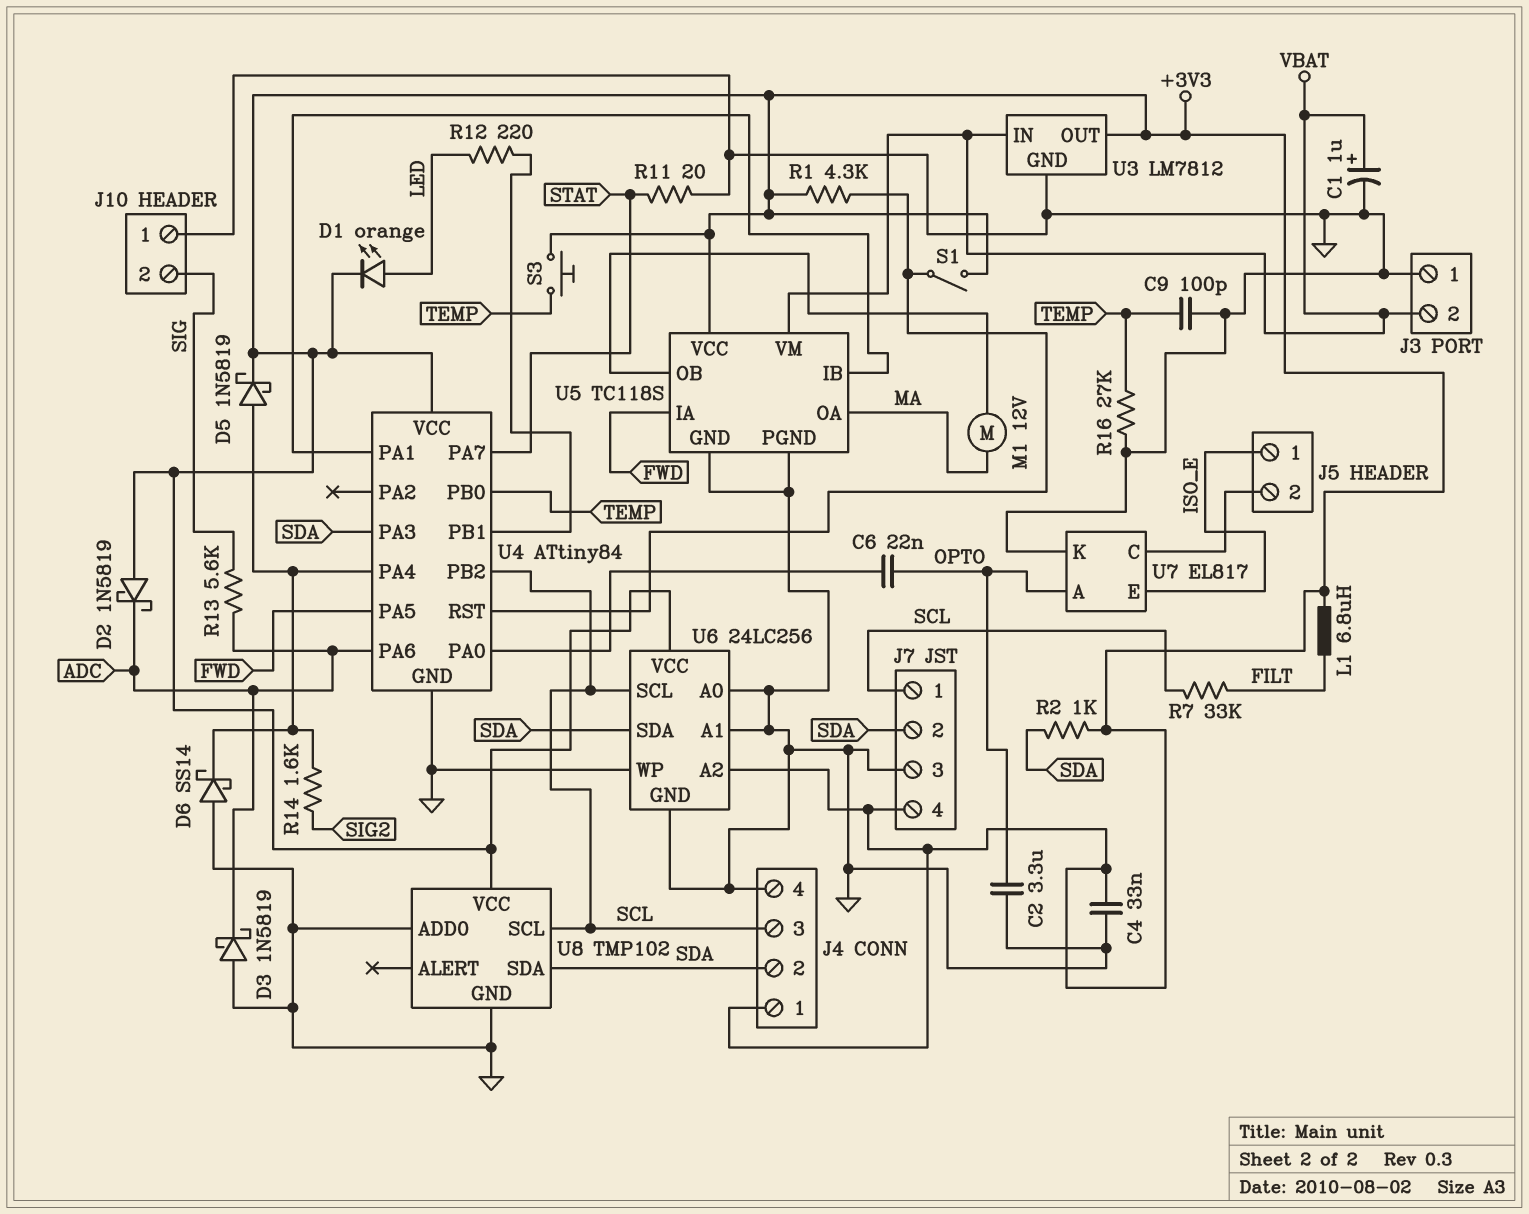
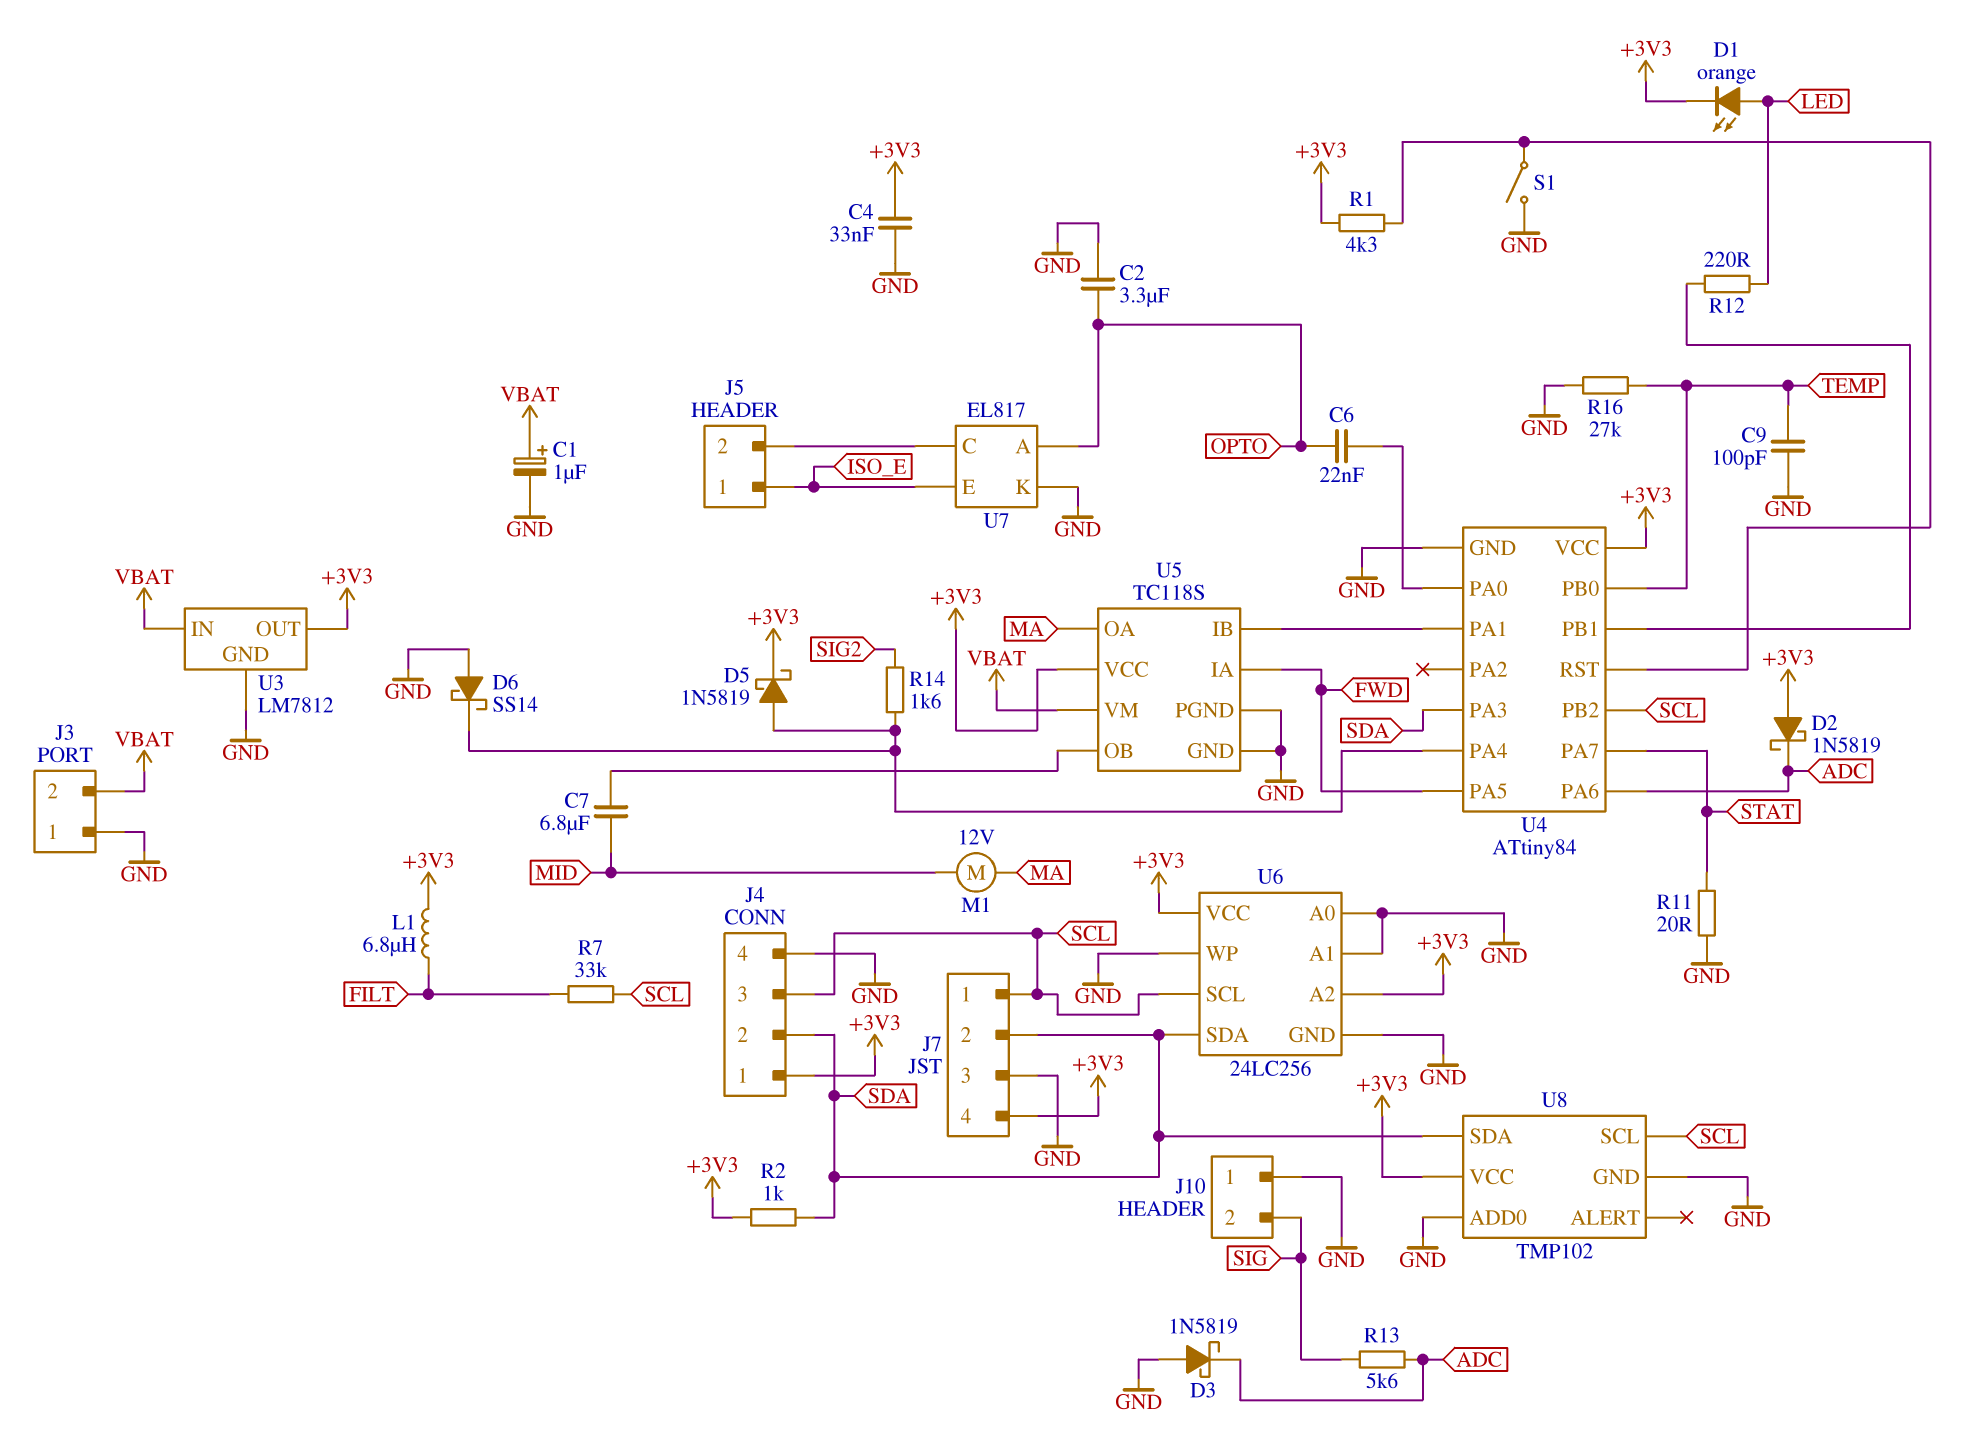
C7: none -> 6.8uF (MID, U5/OB)
M1: motor 12V (MA, U5/OB) -> motor 12V (MA, MID)
S1: switch (+3V3, U4/RST) -> switch (GND, U4/RST)
S3: button (+3V3, TEMP) -> none

